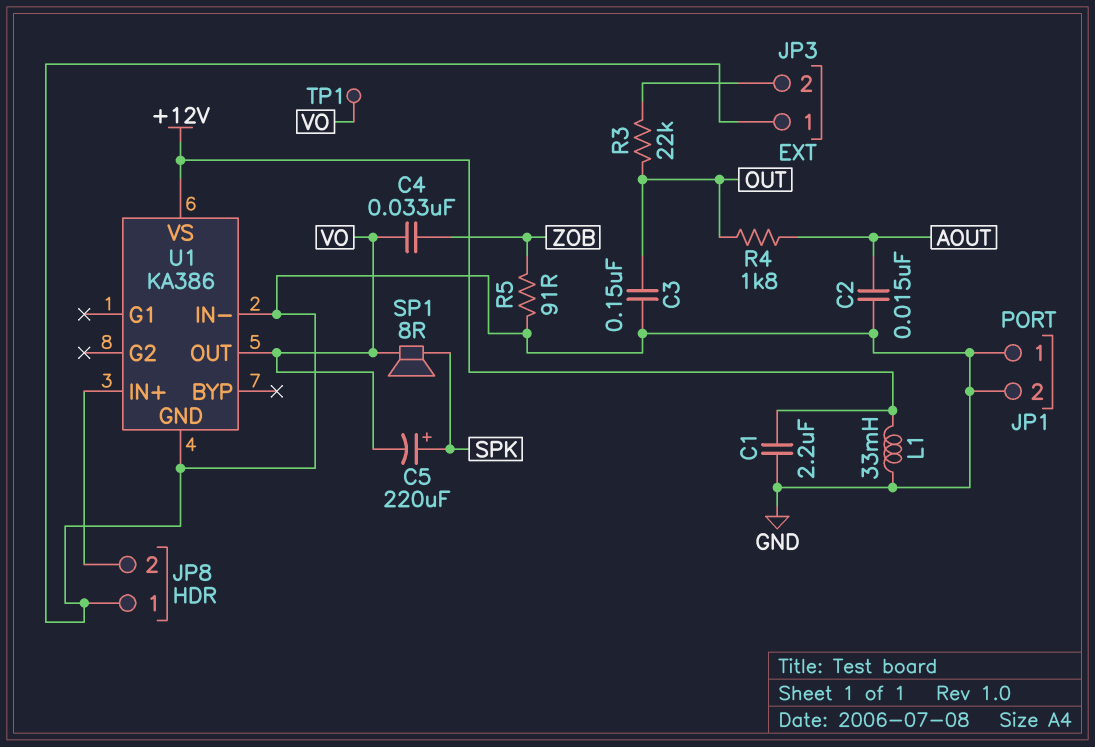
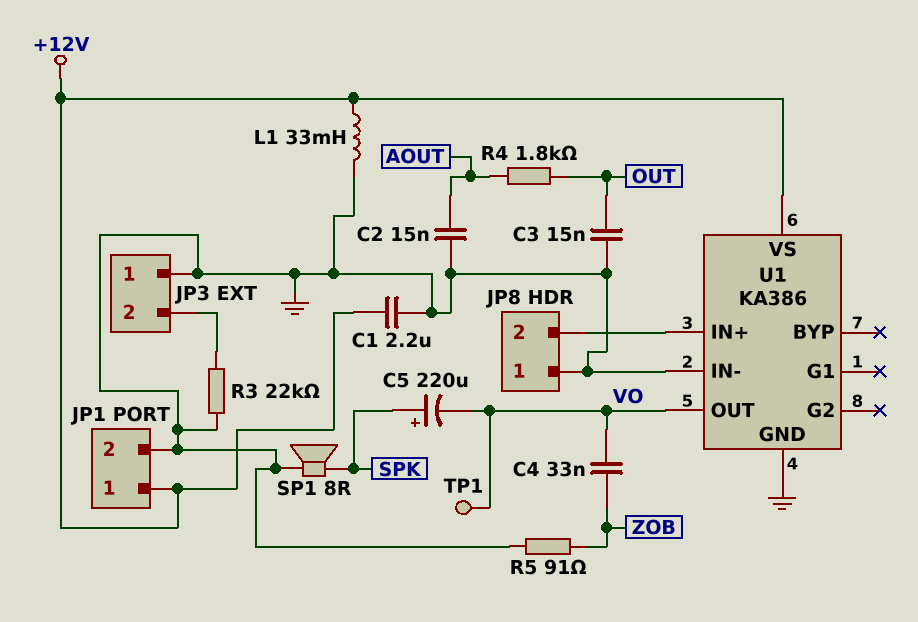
C3: 150nF (GND, OUT) -> 15nF (GND, OUT)
JP1 pin 1: GND -> +12V
R3: 22k (JP3/2, OUT) -> 22k (GND, JP3/2)
SP1: speaker 8R (SPK, VO) -> speaker 8R (GND, SPK)

